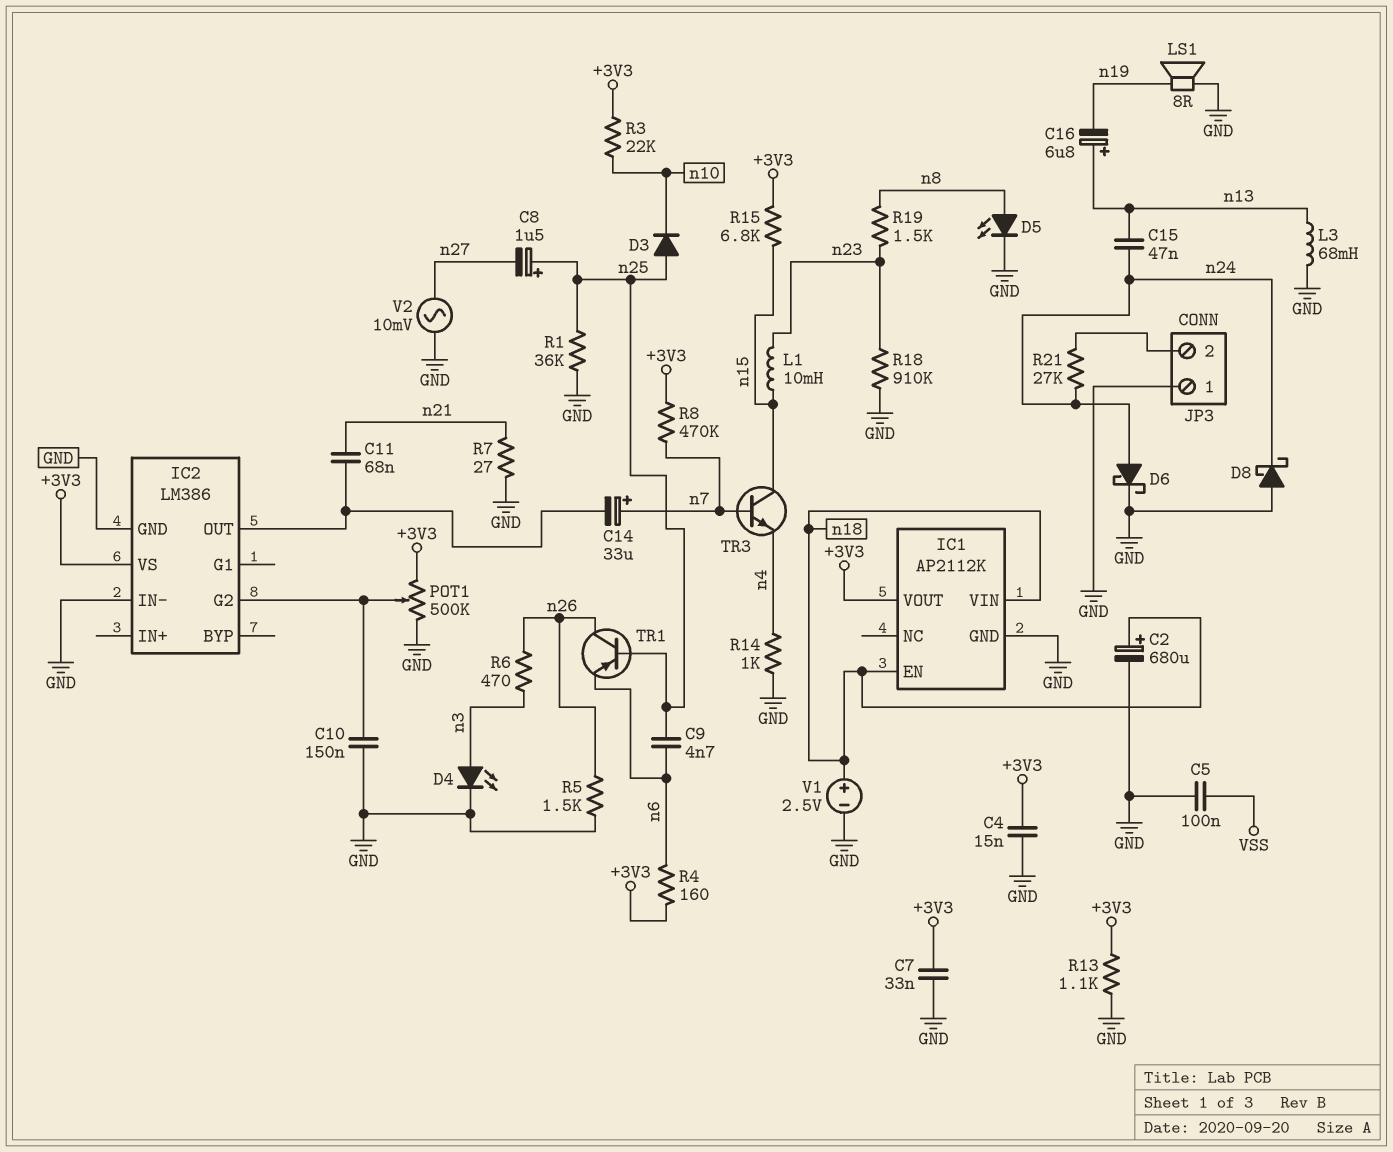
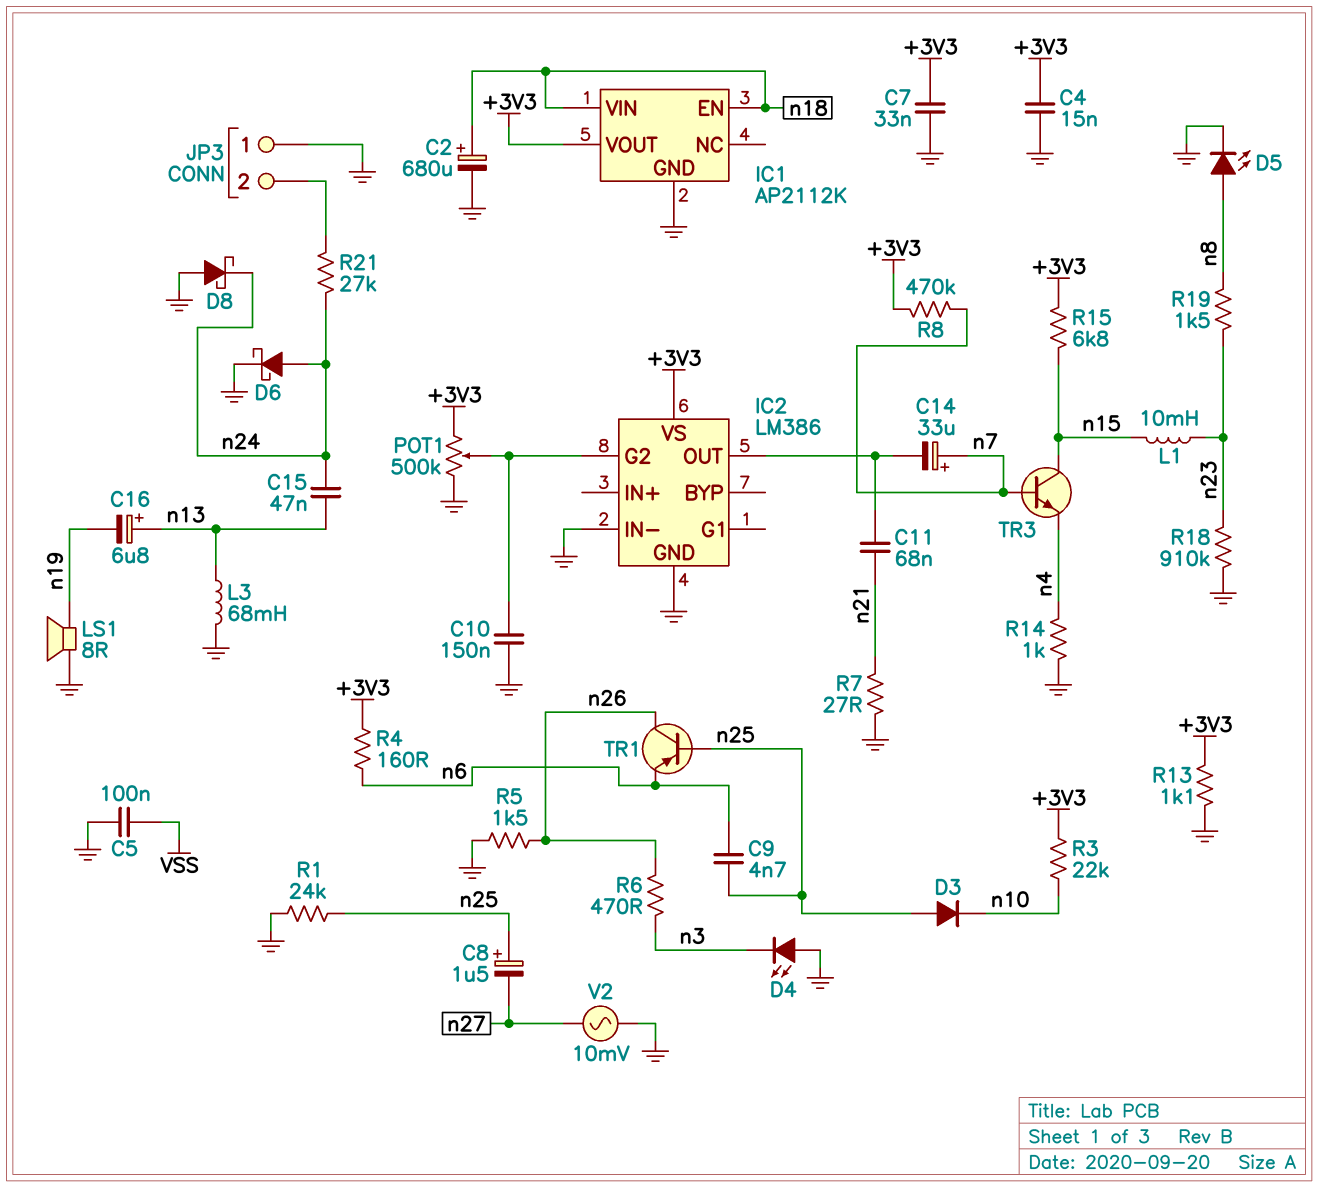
D4: LED (A n3, K GND) -> LED (A GND, K n3)
R1: 36k (GND, n25) -> 24k (GND, n25)
V1: 2.5V (plus n18, minus GND) -> none

